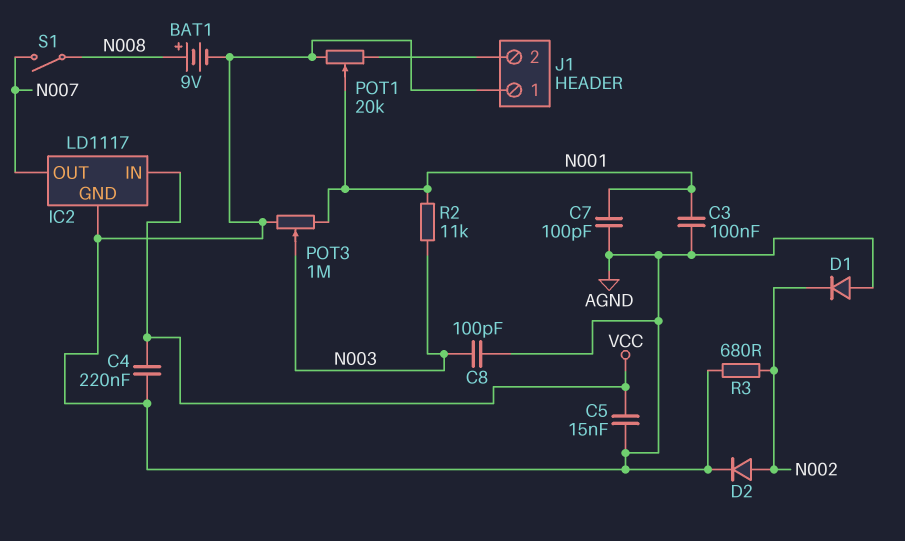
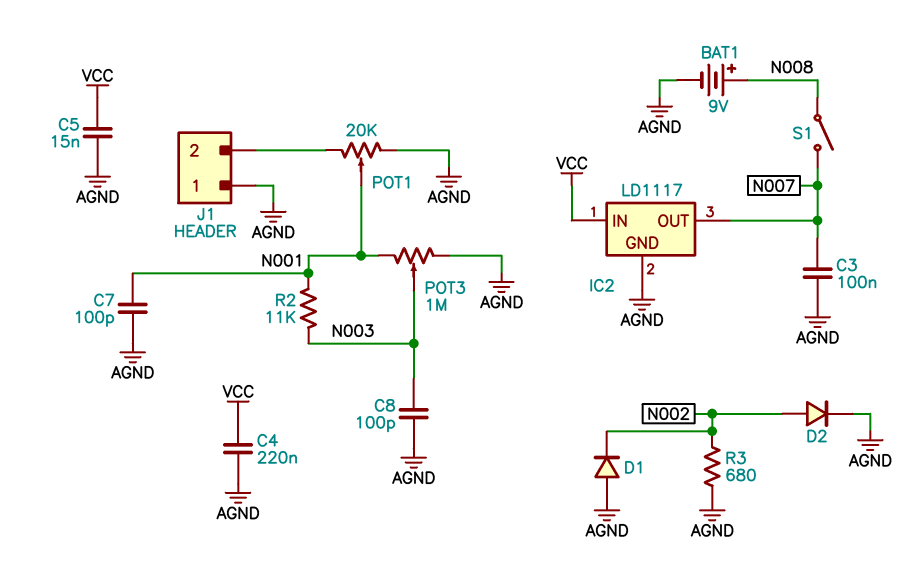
C3: 100nF (AGND, N001) -> 100nF (AGND, N007)

